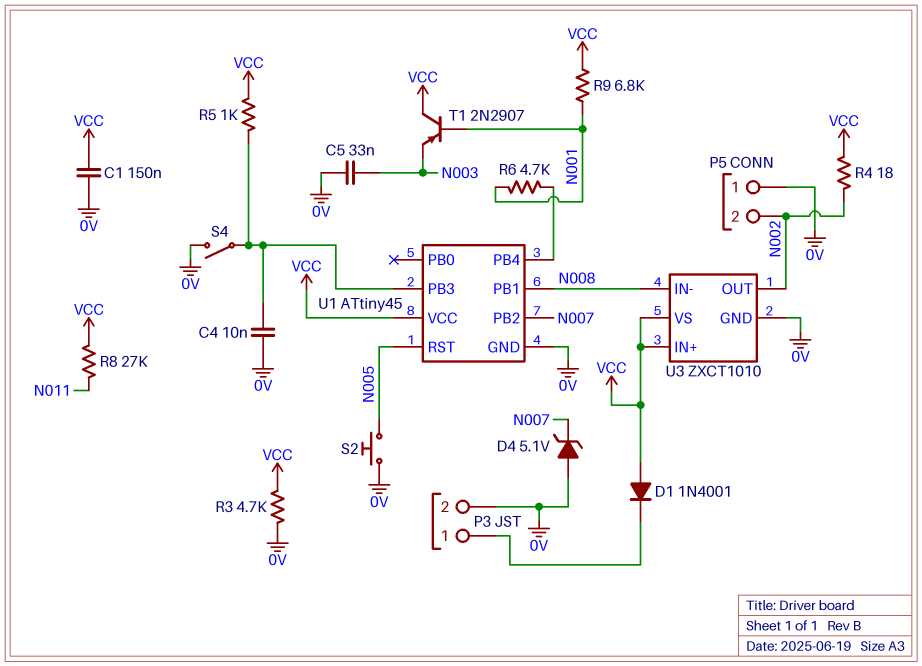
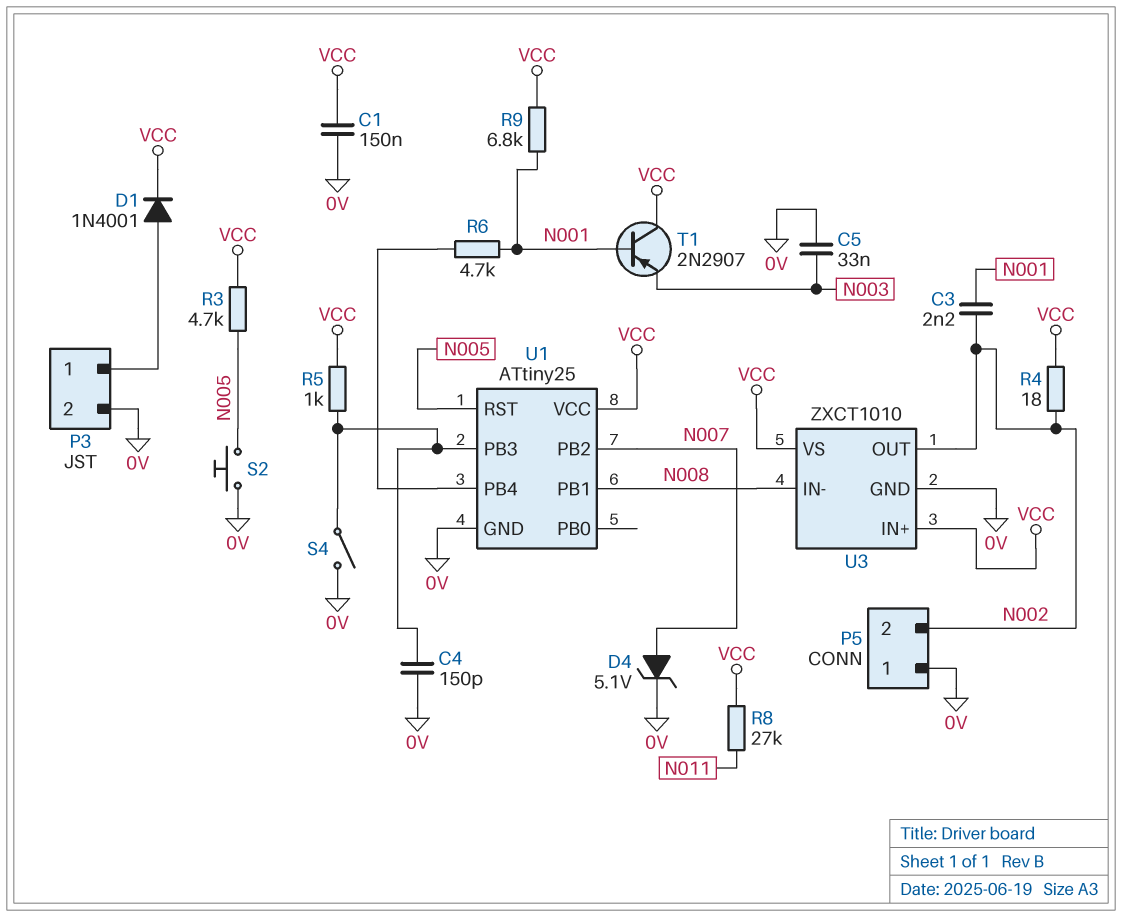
C3: none -> 2.2nF (N001, N002)
C4: 10nF (0V, U1/PB3) -> 150pF (0V, U1/PB3)
D1: diode 1N4001 (A VCC, K P3/1) -> diode 1N4001 (A P3/1, K VCC)
D4: zener 5.1V (A 0V, K N007) -> zener 5.1V (A N007, K 0V)
R3: 4.7k (0V, VCC) -> 4.7k (N005, VCC)
U1: ATtiny45 -> ATtiny25

